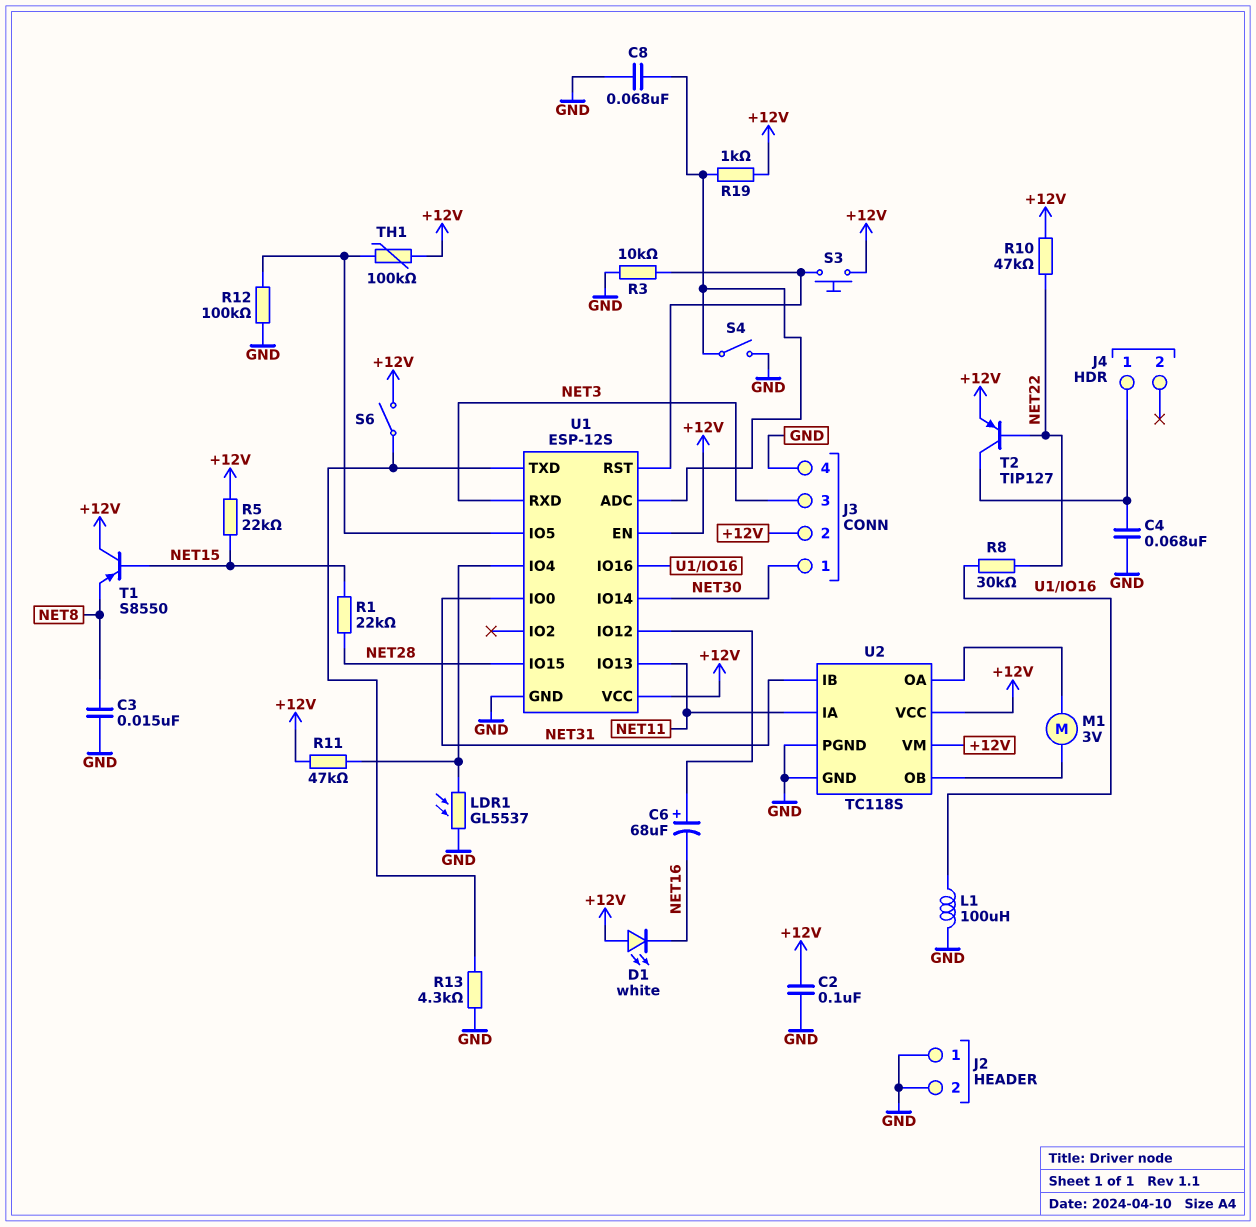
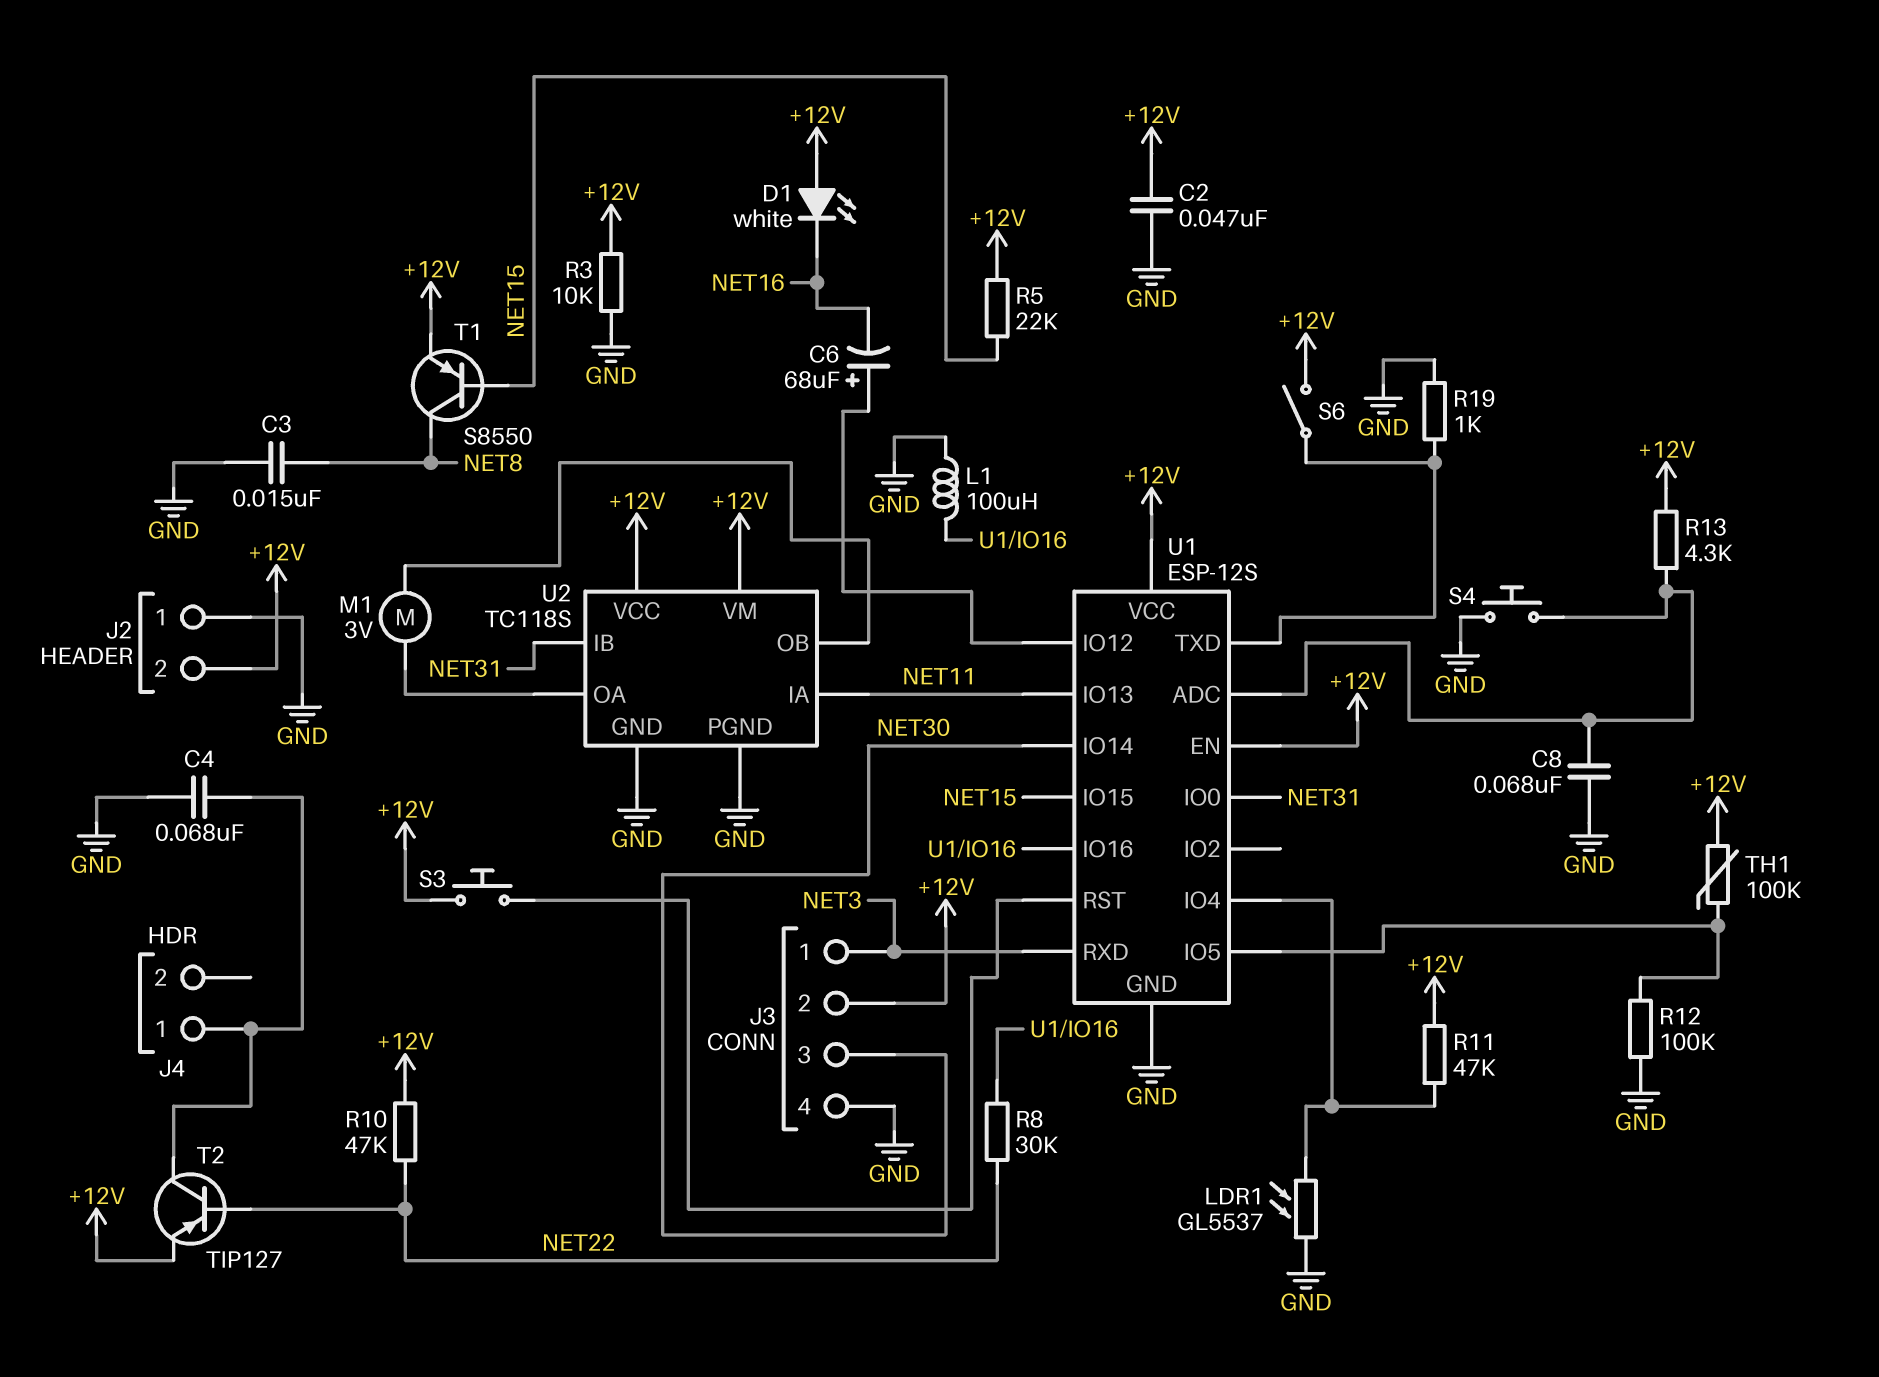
C2: 100nF (+12V, GND) -> 47nF (+12V, GND)
J2 pin 2: GND -> +12V
J3 pin 1: NET30 -> NET3
J3 pin 3: NET3 -> NET30
R1: 22k (NET15, NET28) -> none
R3: 10k (GND, U1/RST) -> 10k (+12V, GND)
R13: 4.3k (GND, U1/TXD) -> 4.3k (+12V, U1/ADC)
R19: 1k (+12V, U1/ADC) -> 1k (GND, U1/TXD)
S4: switch (GND, U1/ADC) -> button (GND, U1/ADC)
T1: PNP S8550 (B NET15, C +12V, E NET8) -> PNP S8550 (B NET15, C NET8, E +12V)
U1 pin IO15: NET28 -> NET15

